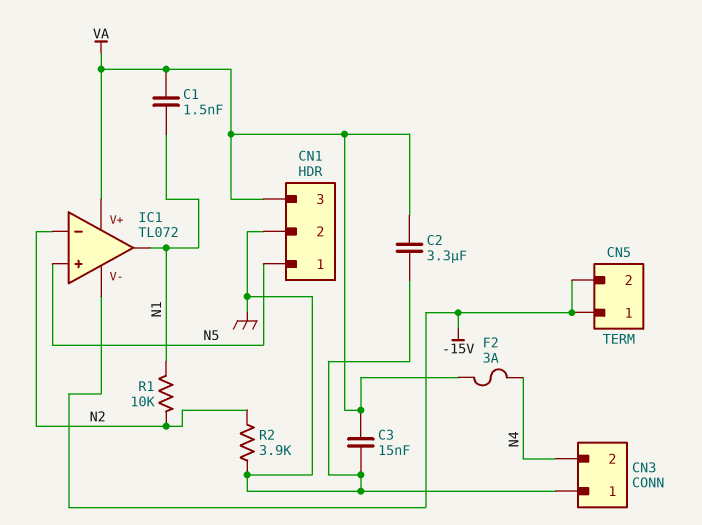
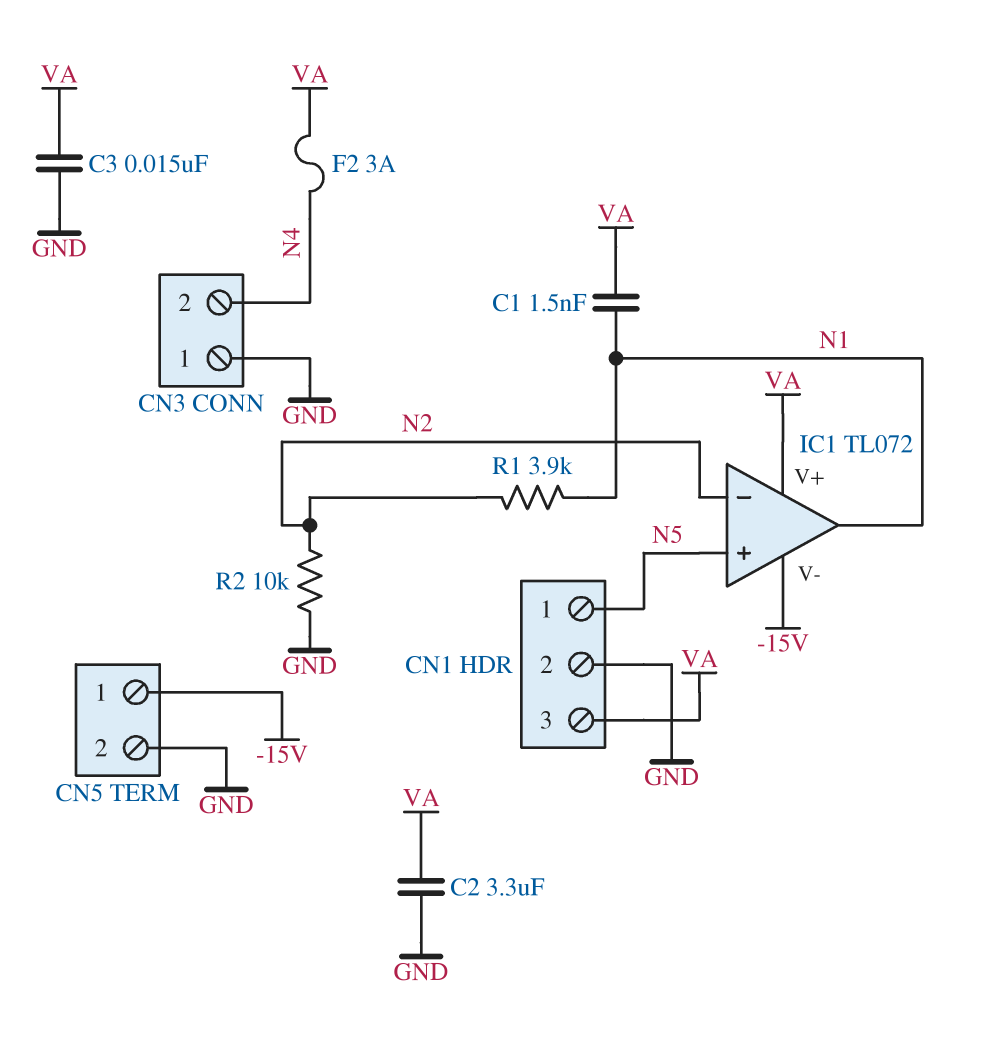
CN5 pin 2: -15V -> GND
R1: 10k (N1, N2) -> 3.9k (N1, N2)
R2: 3.9k (GND, N2) -> 10k (GND, N2)

